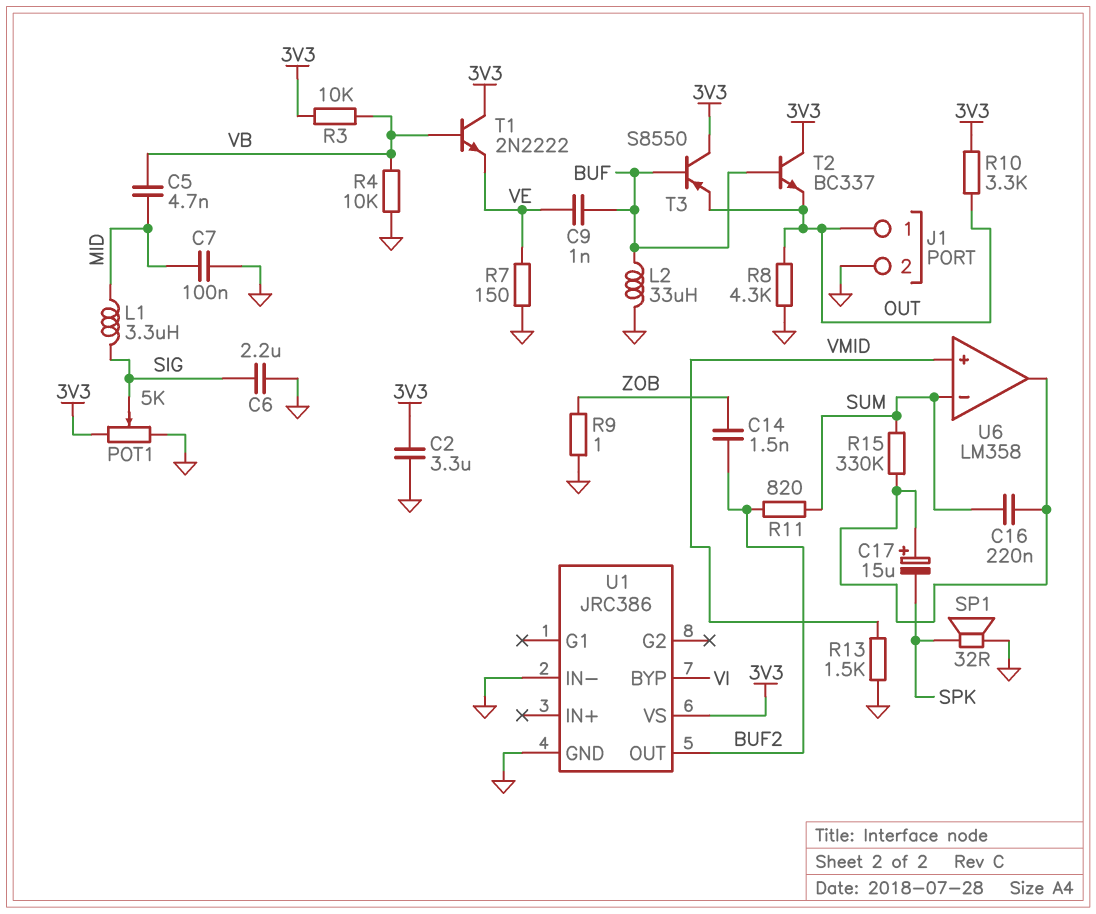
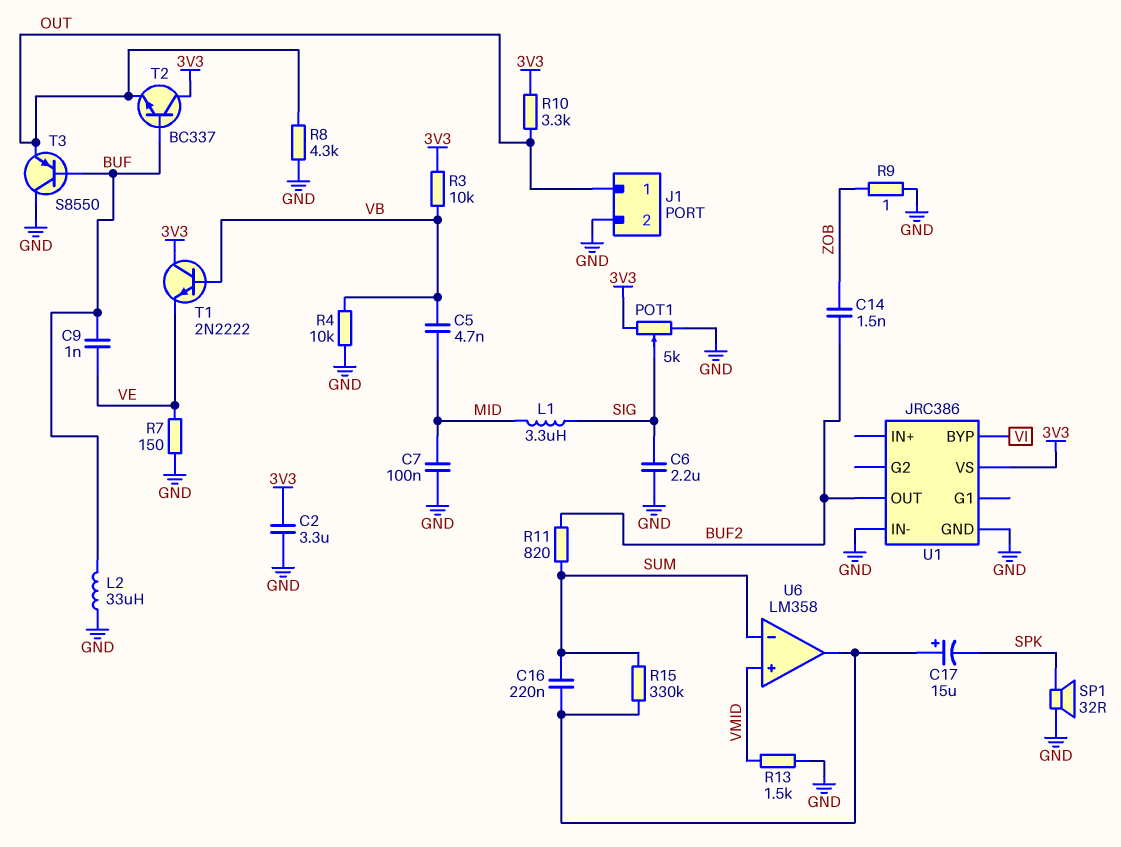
T3: PNP S8550 (B BUF, C 3V3, E OUT) -> PNP S8550 (B BUF, C GND, E OUT)

